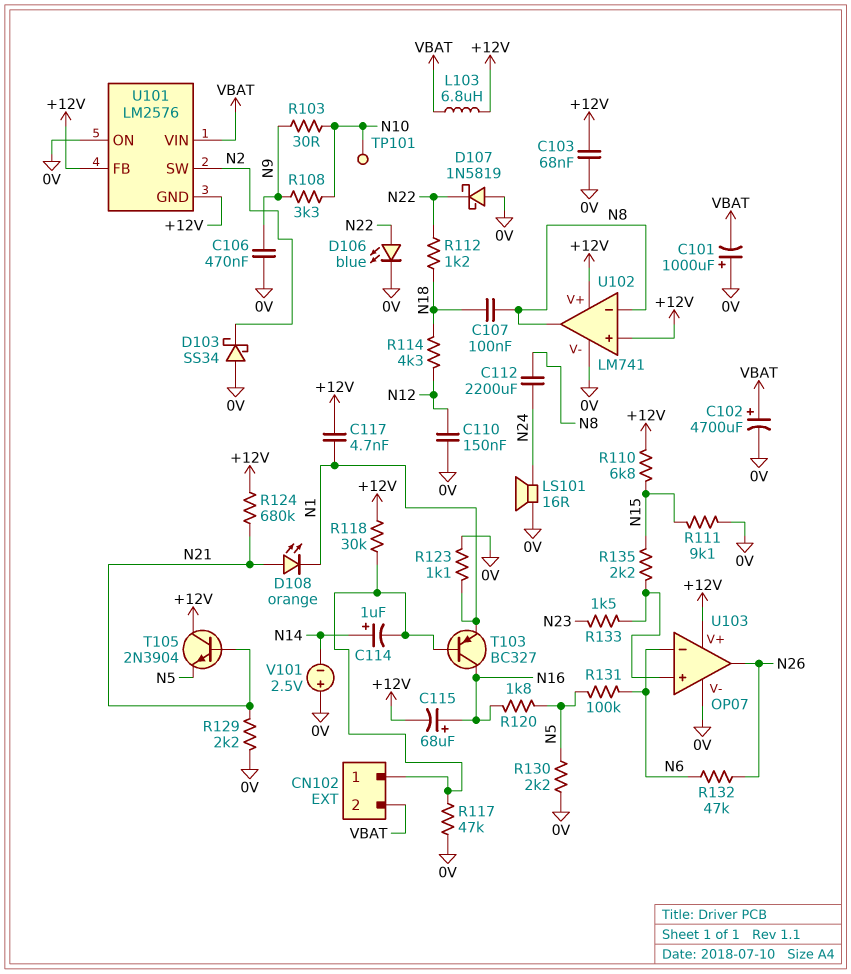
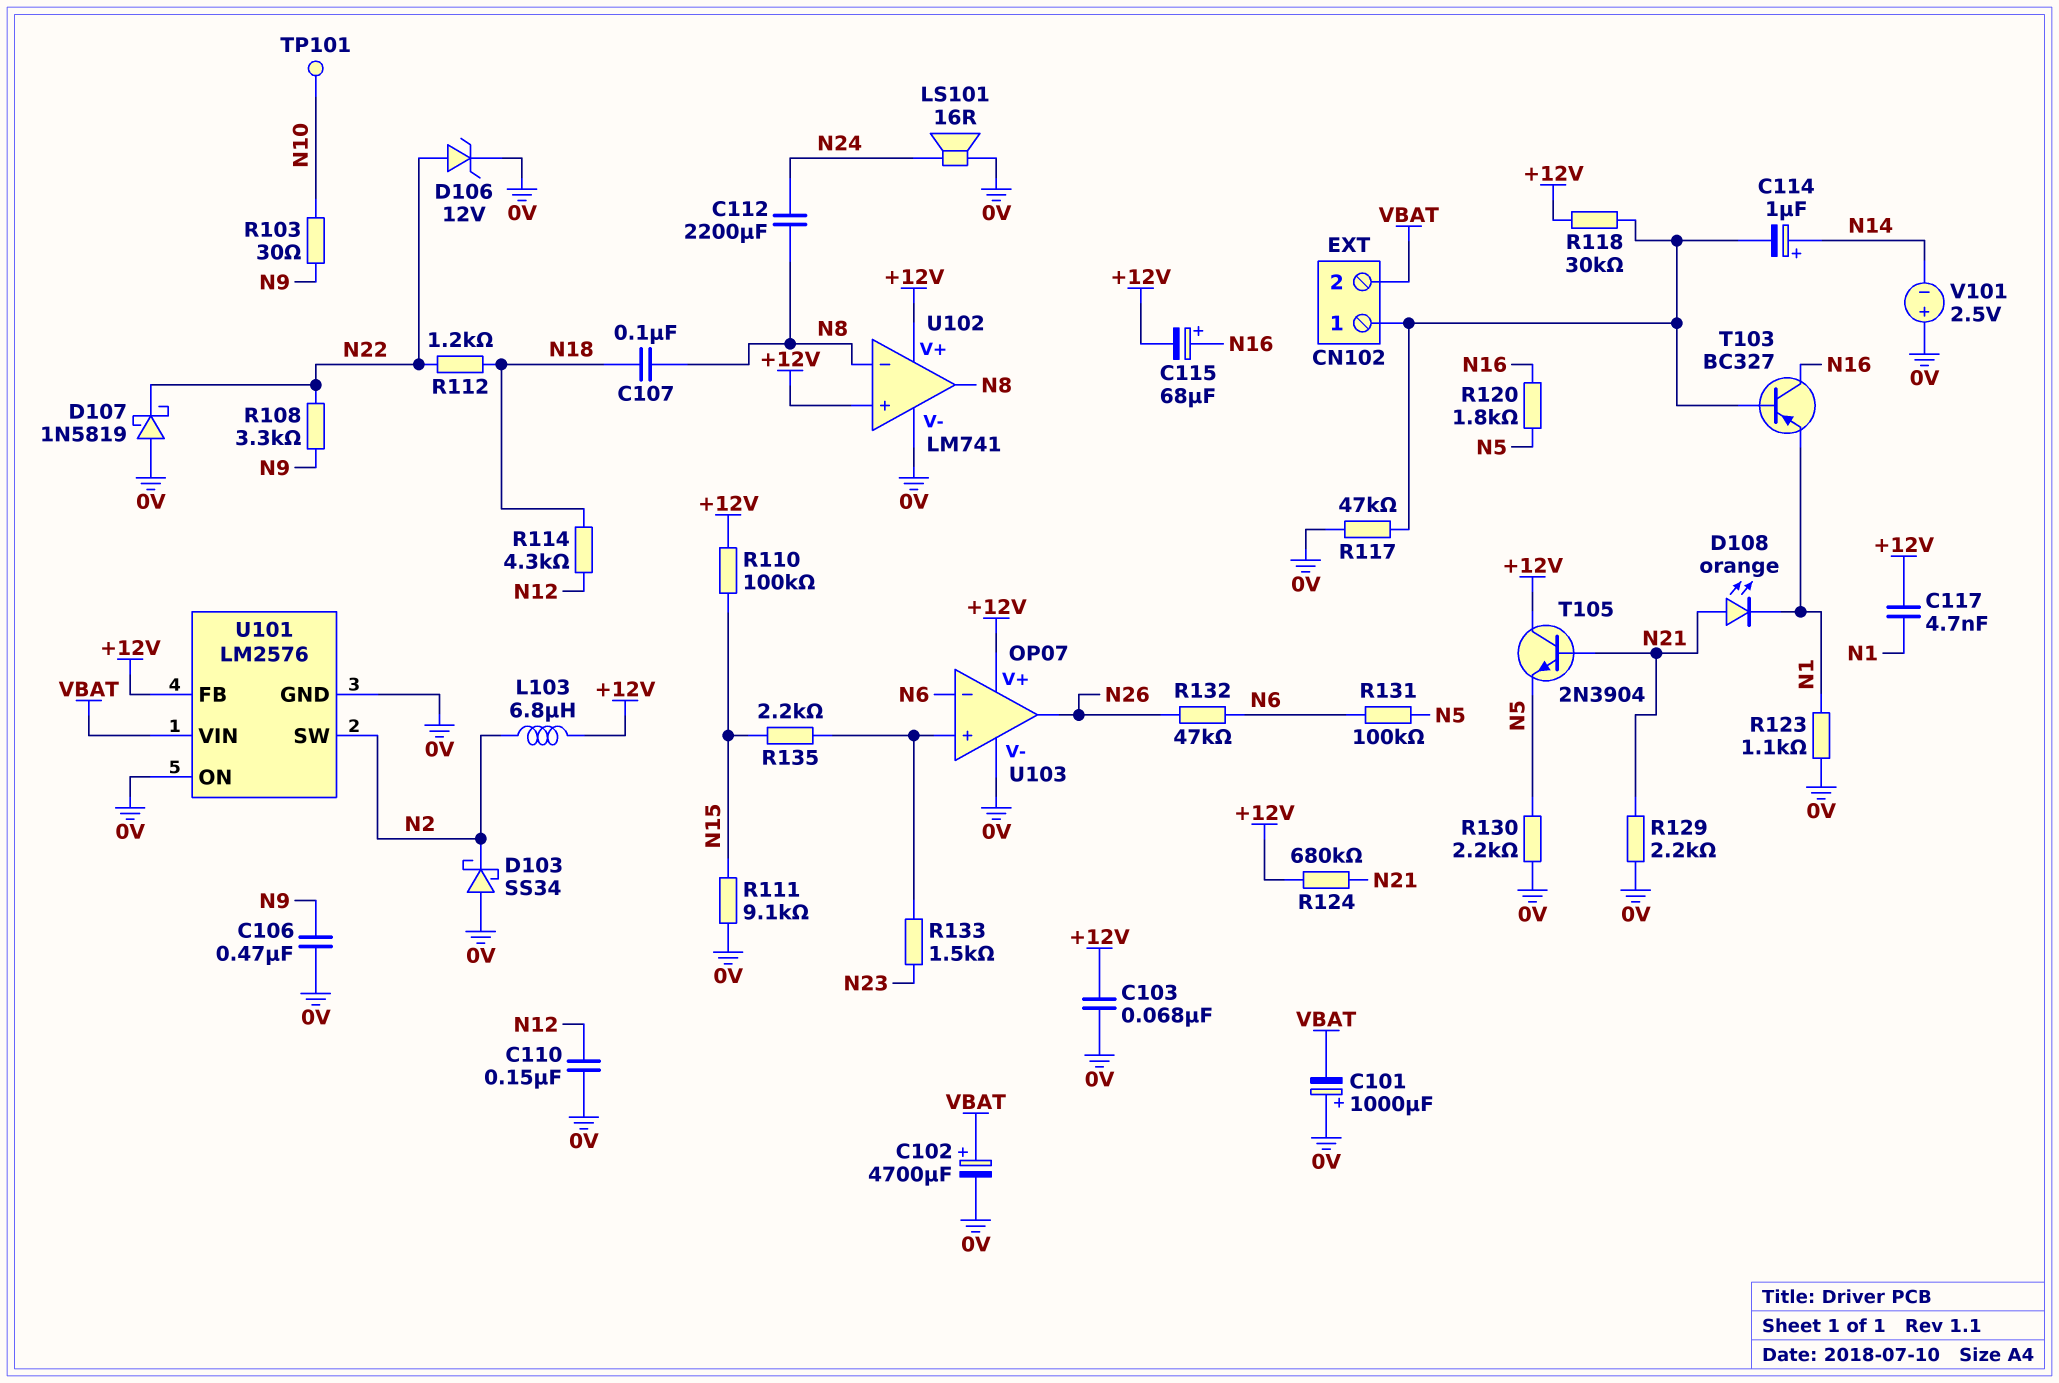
D106: LED blue (A N22, K 0V) -> zener 12V (A N22, K 0V)
L103: 6.8uH (+12V, VBAT) -> 6.8uH (+12V, N2)
R108: 3.3k (N9, N10) -> 3.3k (N9, N22)
R110: 6.8k (+12V, N15) -> 100k (+12V, N15)
U101 pin GND: +12V -> 0V

